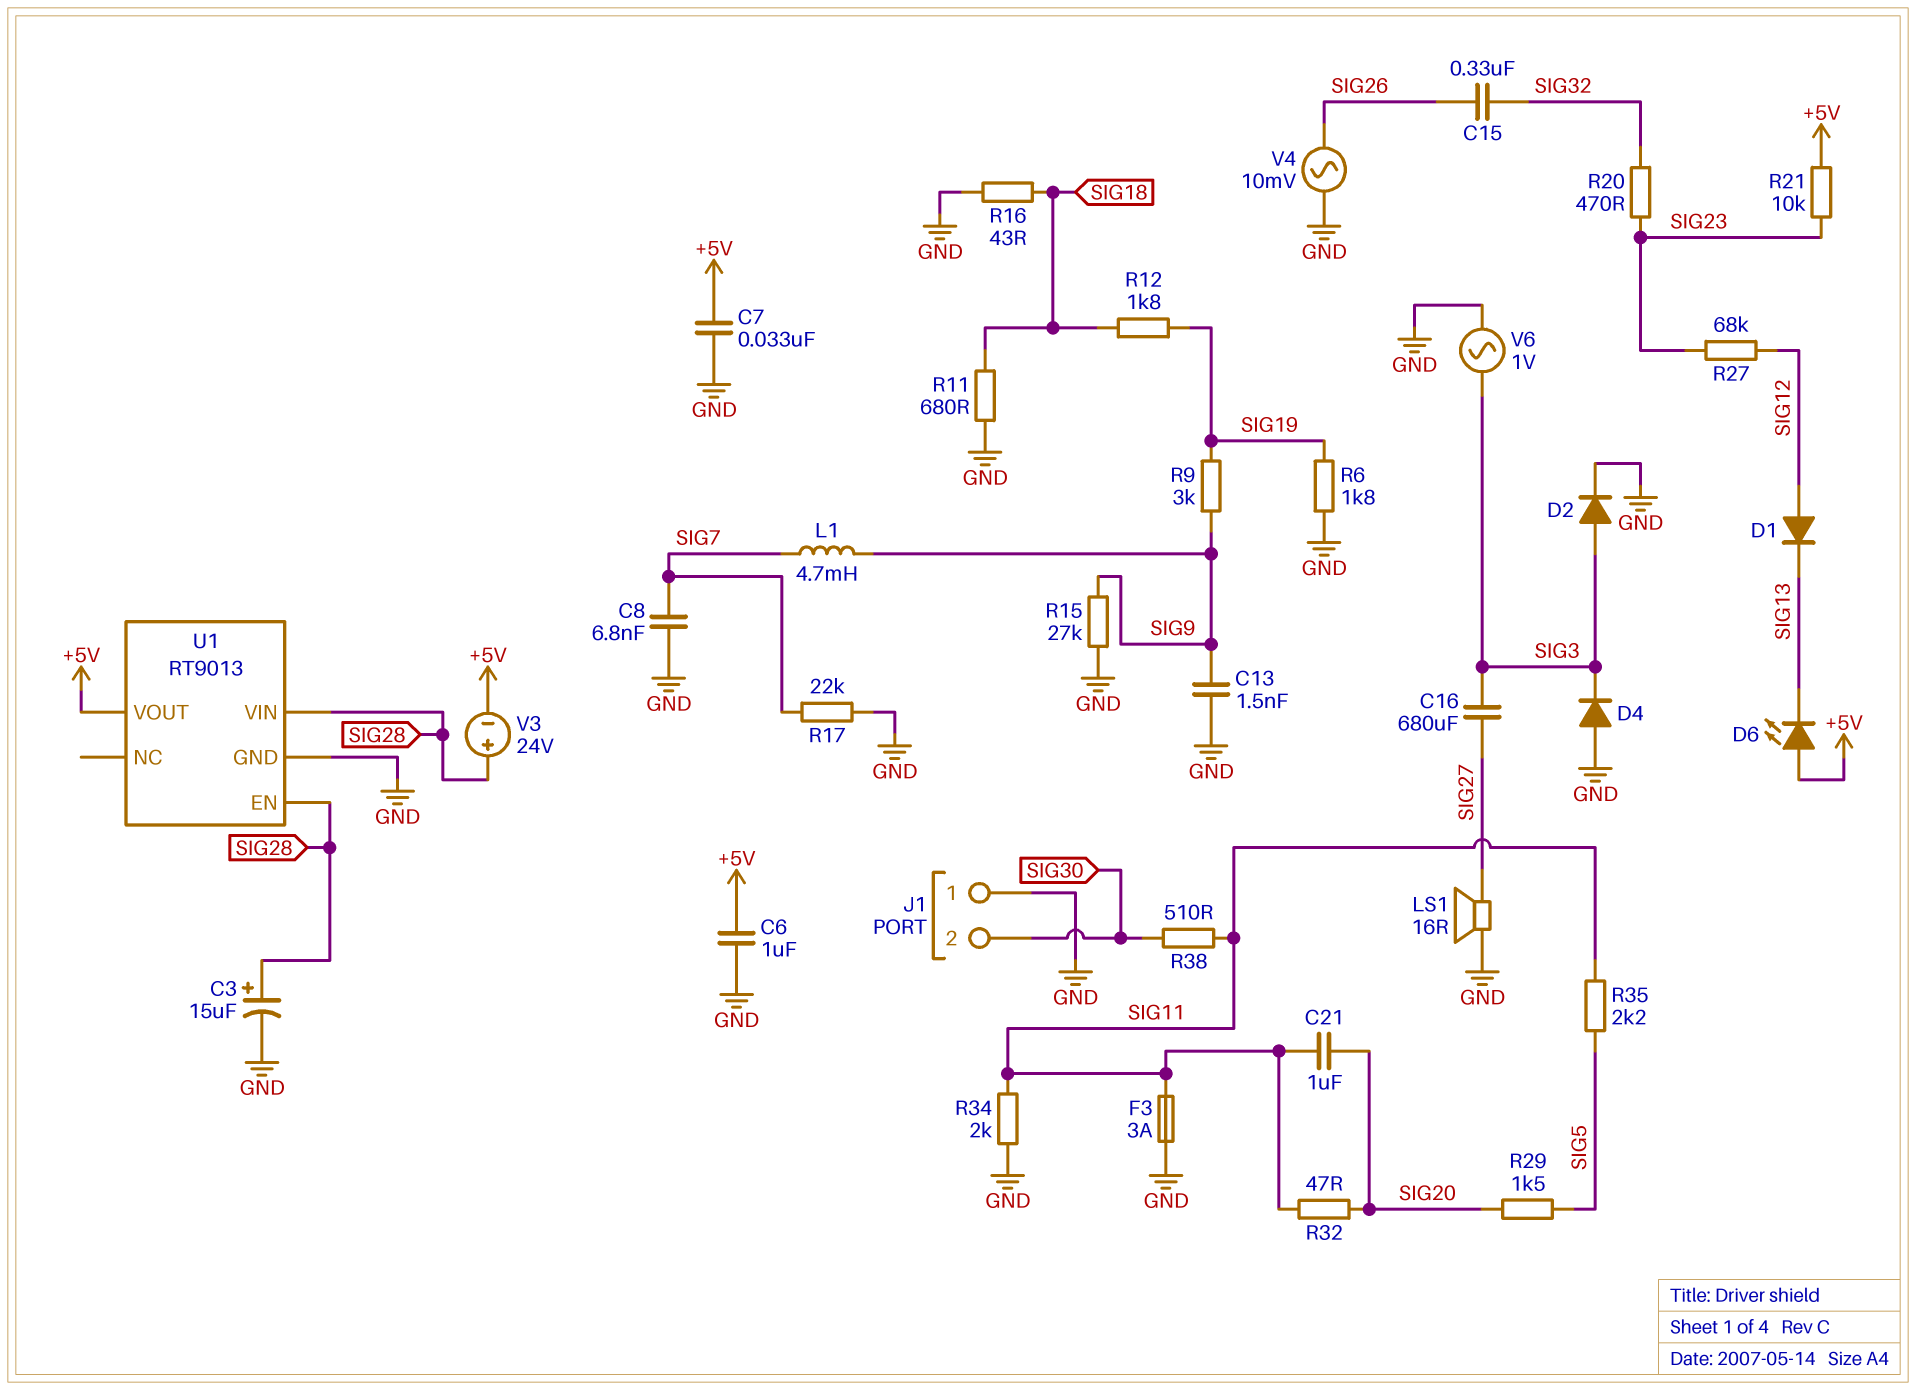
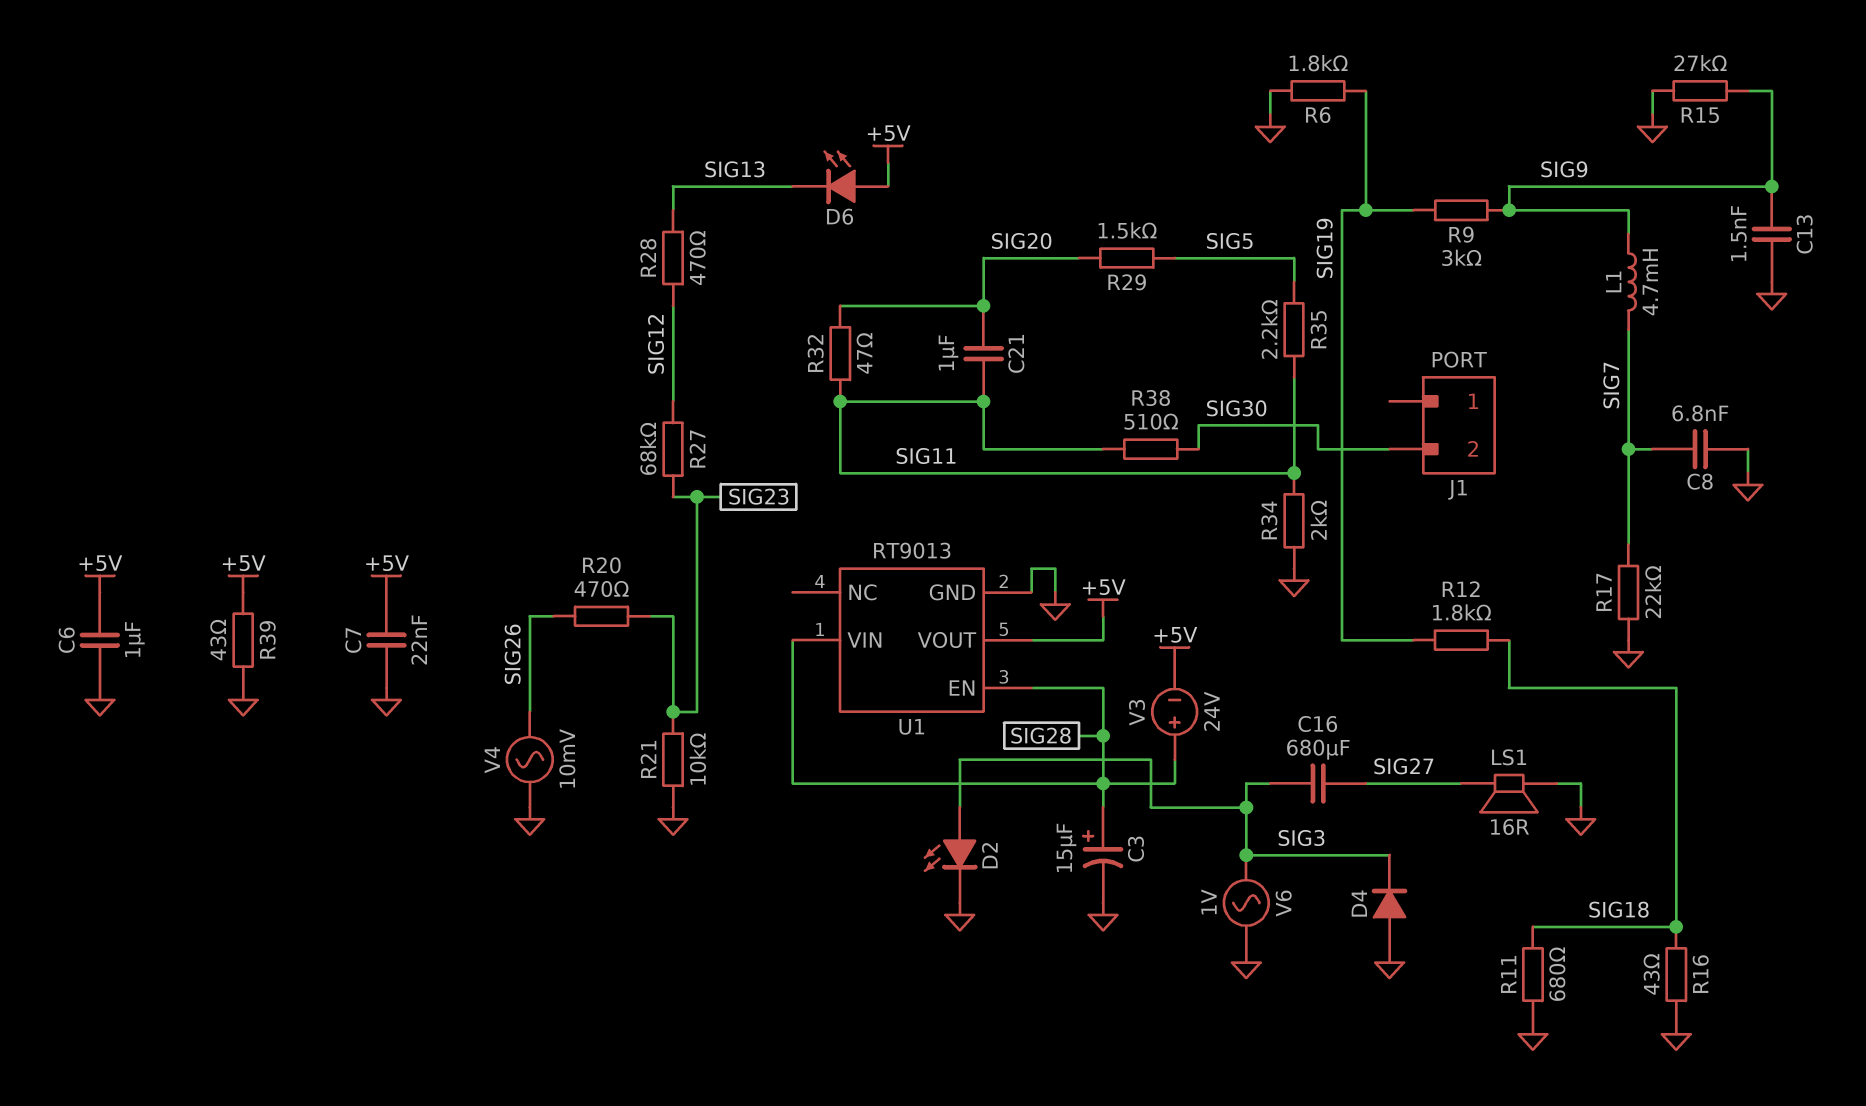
C7: 33nF (+5V, GND) -> 22nF (+5V, GND)
C15: 330nF (SIG26, SIG32) -> none
D1: diode (A SIG12, K SIG13) -> none
D2: diode (A SIG3, K GND) -> LED (A SIG3, K GND)
F3: 3A (GND, SIG11) -> none
J1 pin 1: GND -> none
R20: 470 (SIG23, SIG32) -> 470 (SIG23, SIG26)
R21: 10k (+5V, SIG23) -> 10k (GND, SIG23)
R28: none -> 470 (SIG12, SIG13)
R39: none -> 43 (+5V, GND)

